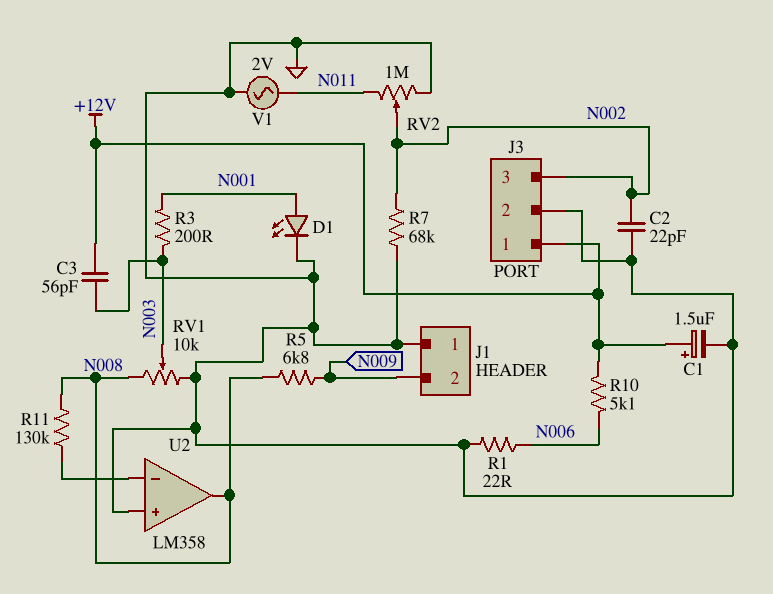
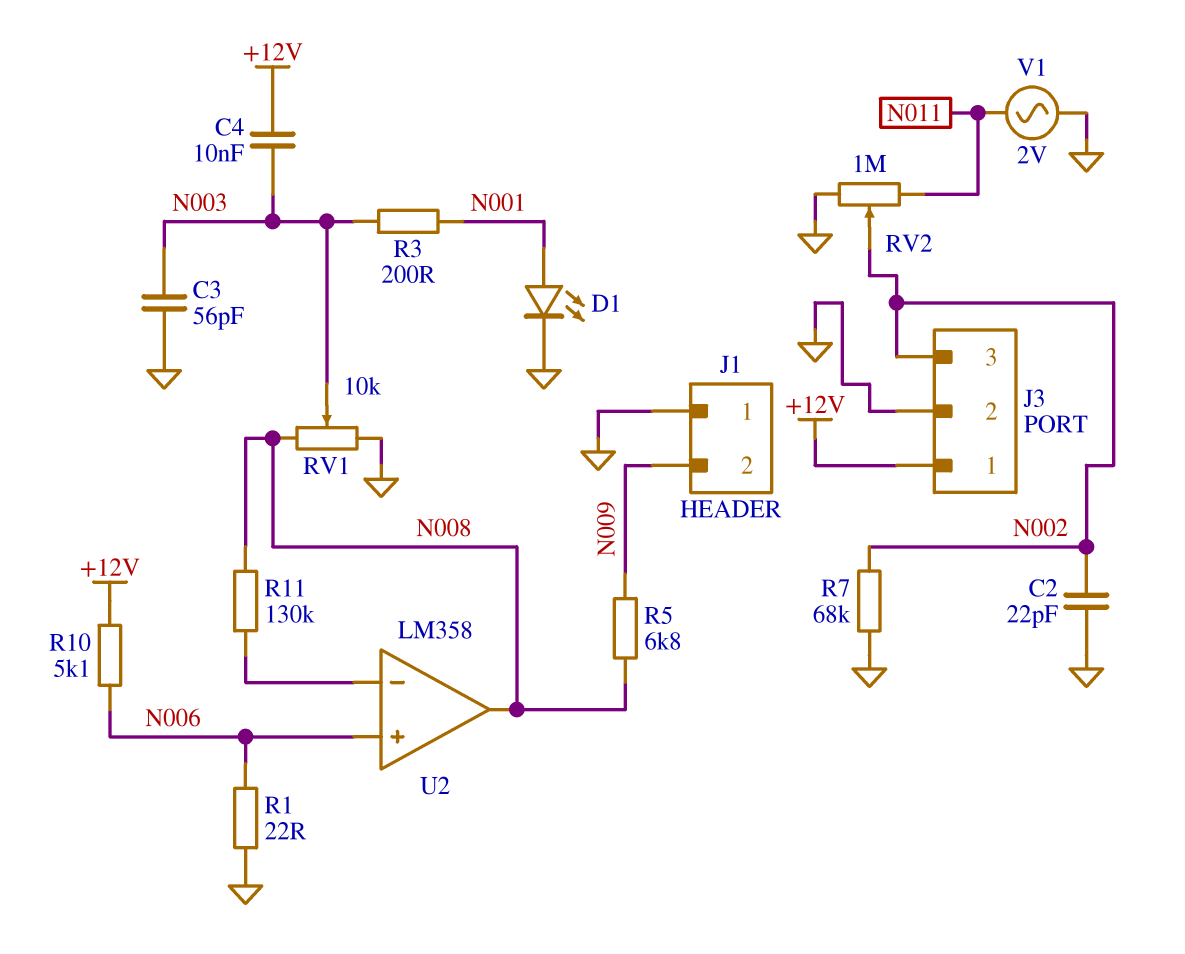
C1: 1.5uF (plus +12V, minus GND) -> none
C3: 56pF (+12V, N003) -> 56pF (GND, N003)
C4: none -> 10nF (+12V, N003)
U2 pin in+: GND -> N006

